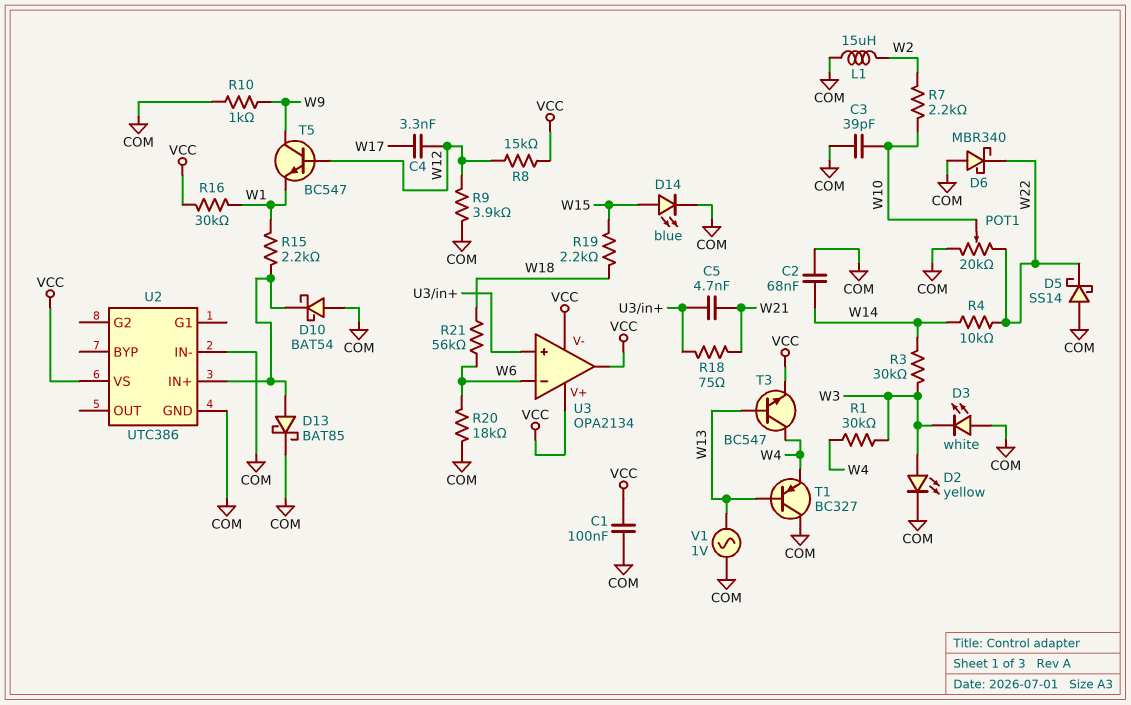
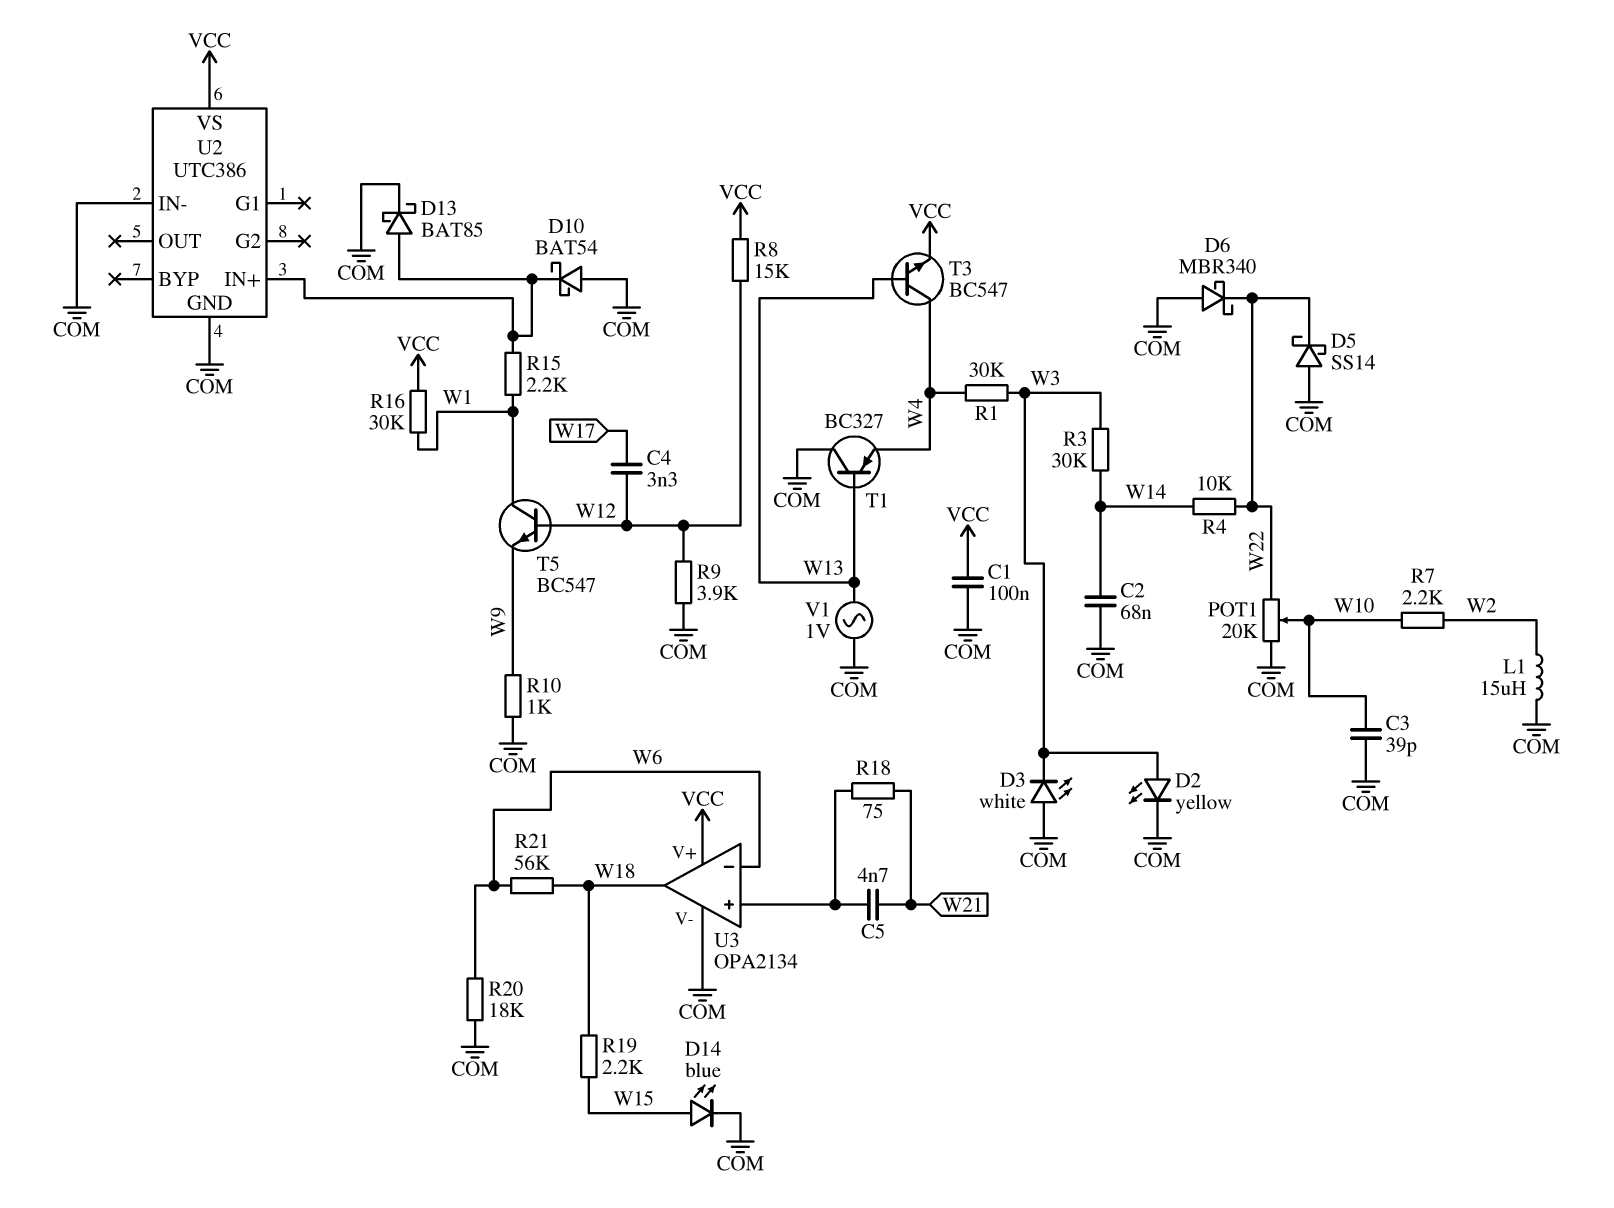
T5: NPN BC547 (B W12, C W9, E W1) -> NPN BC547 (B W12, C W1, E W9)
U3 pin V-: VCC -> COM
U3 pin out: VCC -> W18

